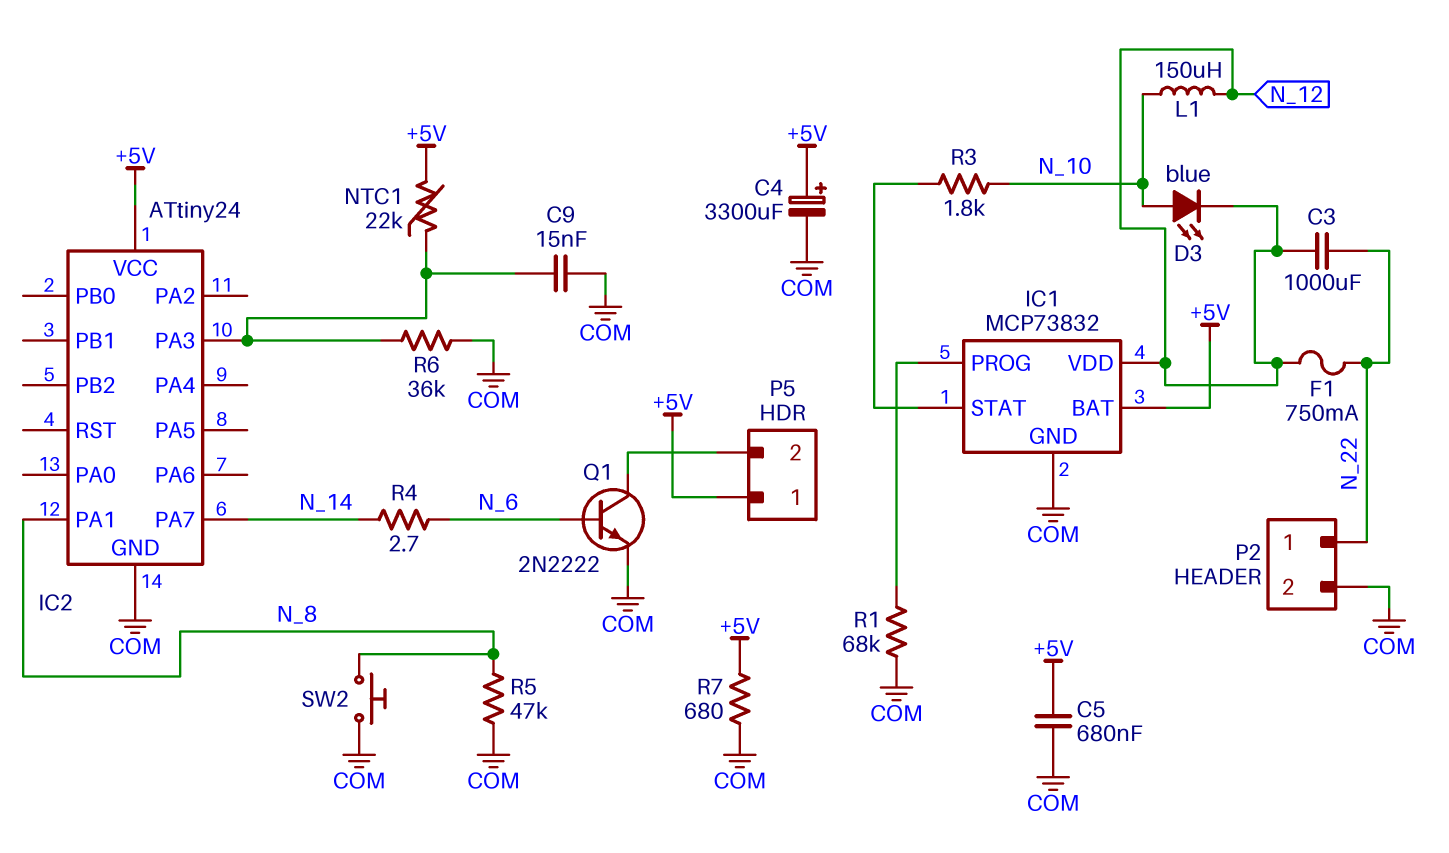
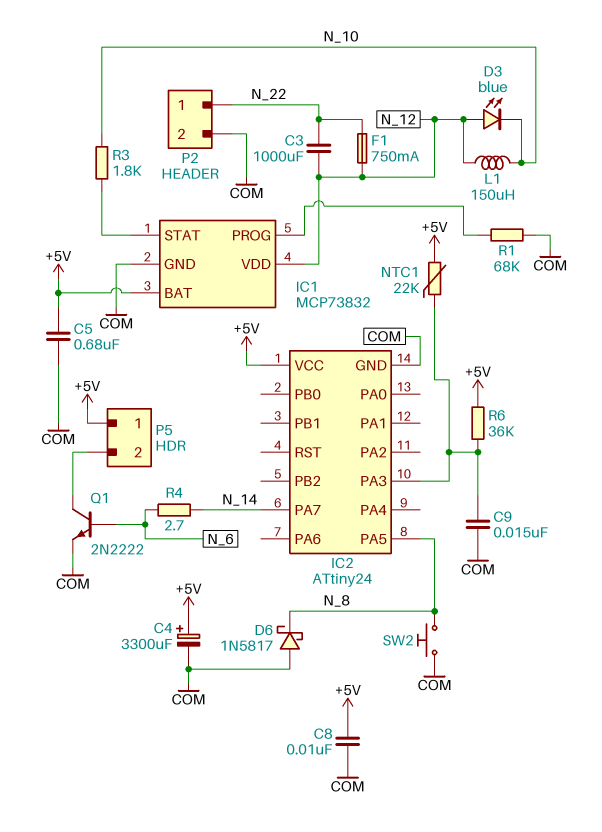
C8: none -> 10nF (+5V, COM)
D3: LED blue (A N_10, K N_12) -> LED blue (A N_12, K N_10)
D6: none -> schottky 1N5817 (A COM, K N_8)
IC2 pin PA1: N_8 -> none
IC2 pin PA5: none -> N_8
R5: 47k (COM, N_8) -> none
R6: 36k (COM, IC2/PA3) -> 36k (+5V, IC2/PA3)
R7: 680 (+5V, COM) -> none

